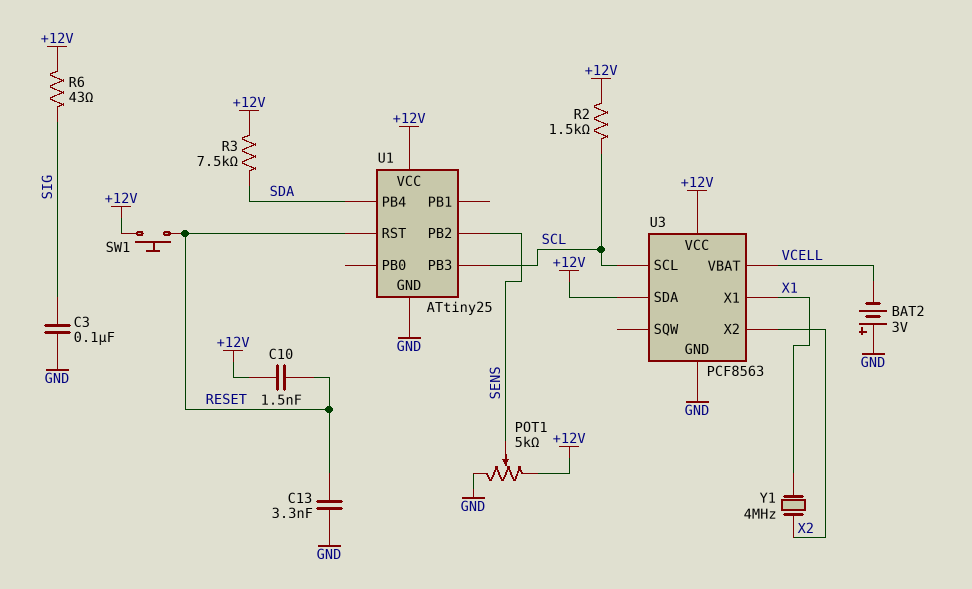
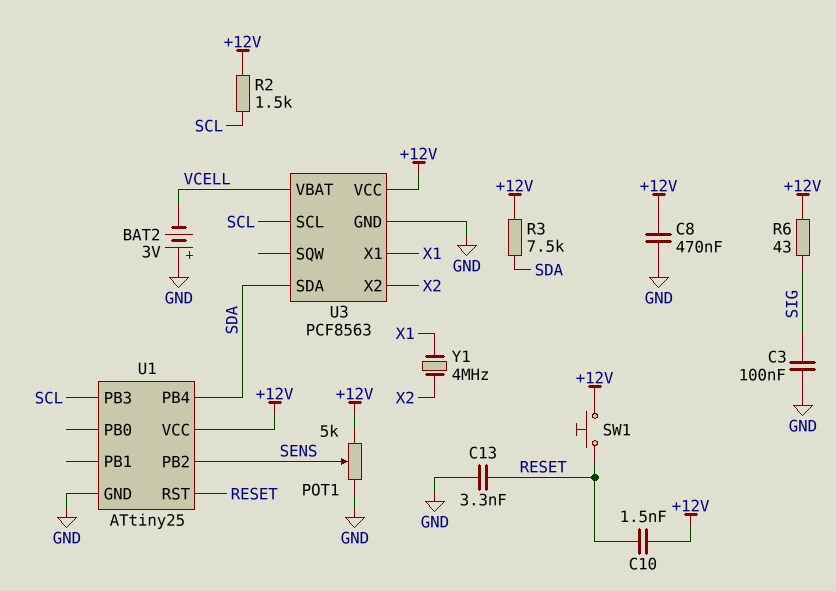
C8: none -> 470nF (+12V, GND)
U3 pin SDA: +12V -> SDA

